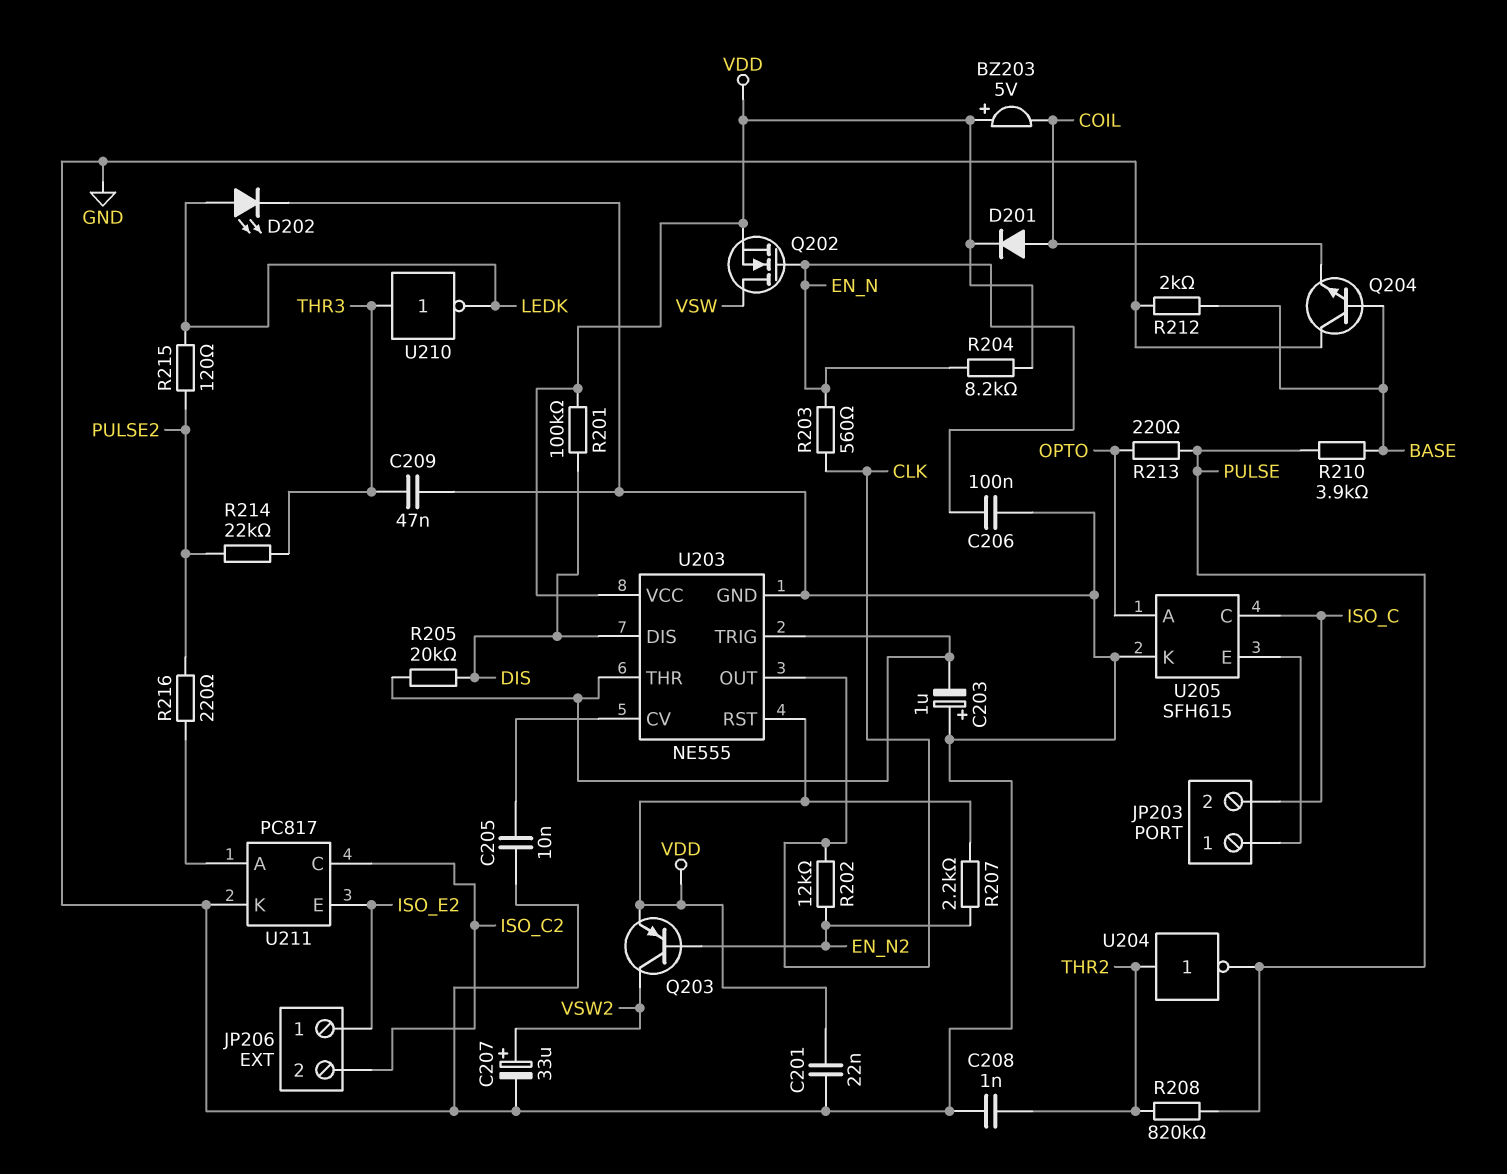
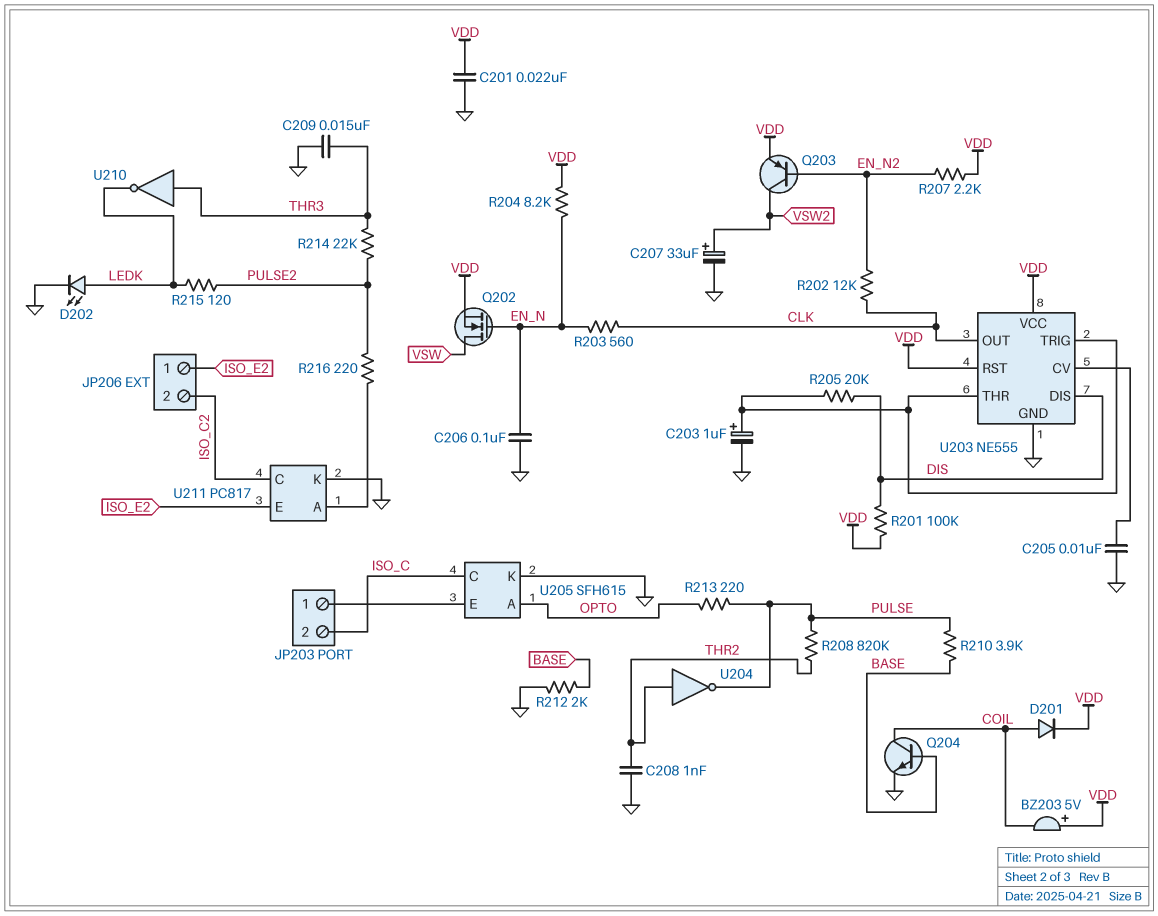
C203: 1uF (plus GND, minus U203/THR) -> 1uF (plus U203/THR, minus GND)
C209: 47nF (GND, THR3) -> 15nF (GND, THR3)
Q204: NPN (B BASE, C GND, E COIL) -> NPN (B BASE, C COIL, E GND)

